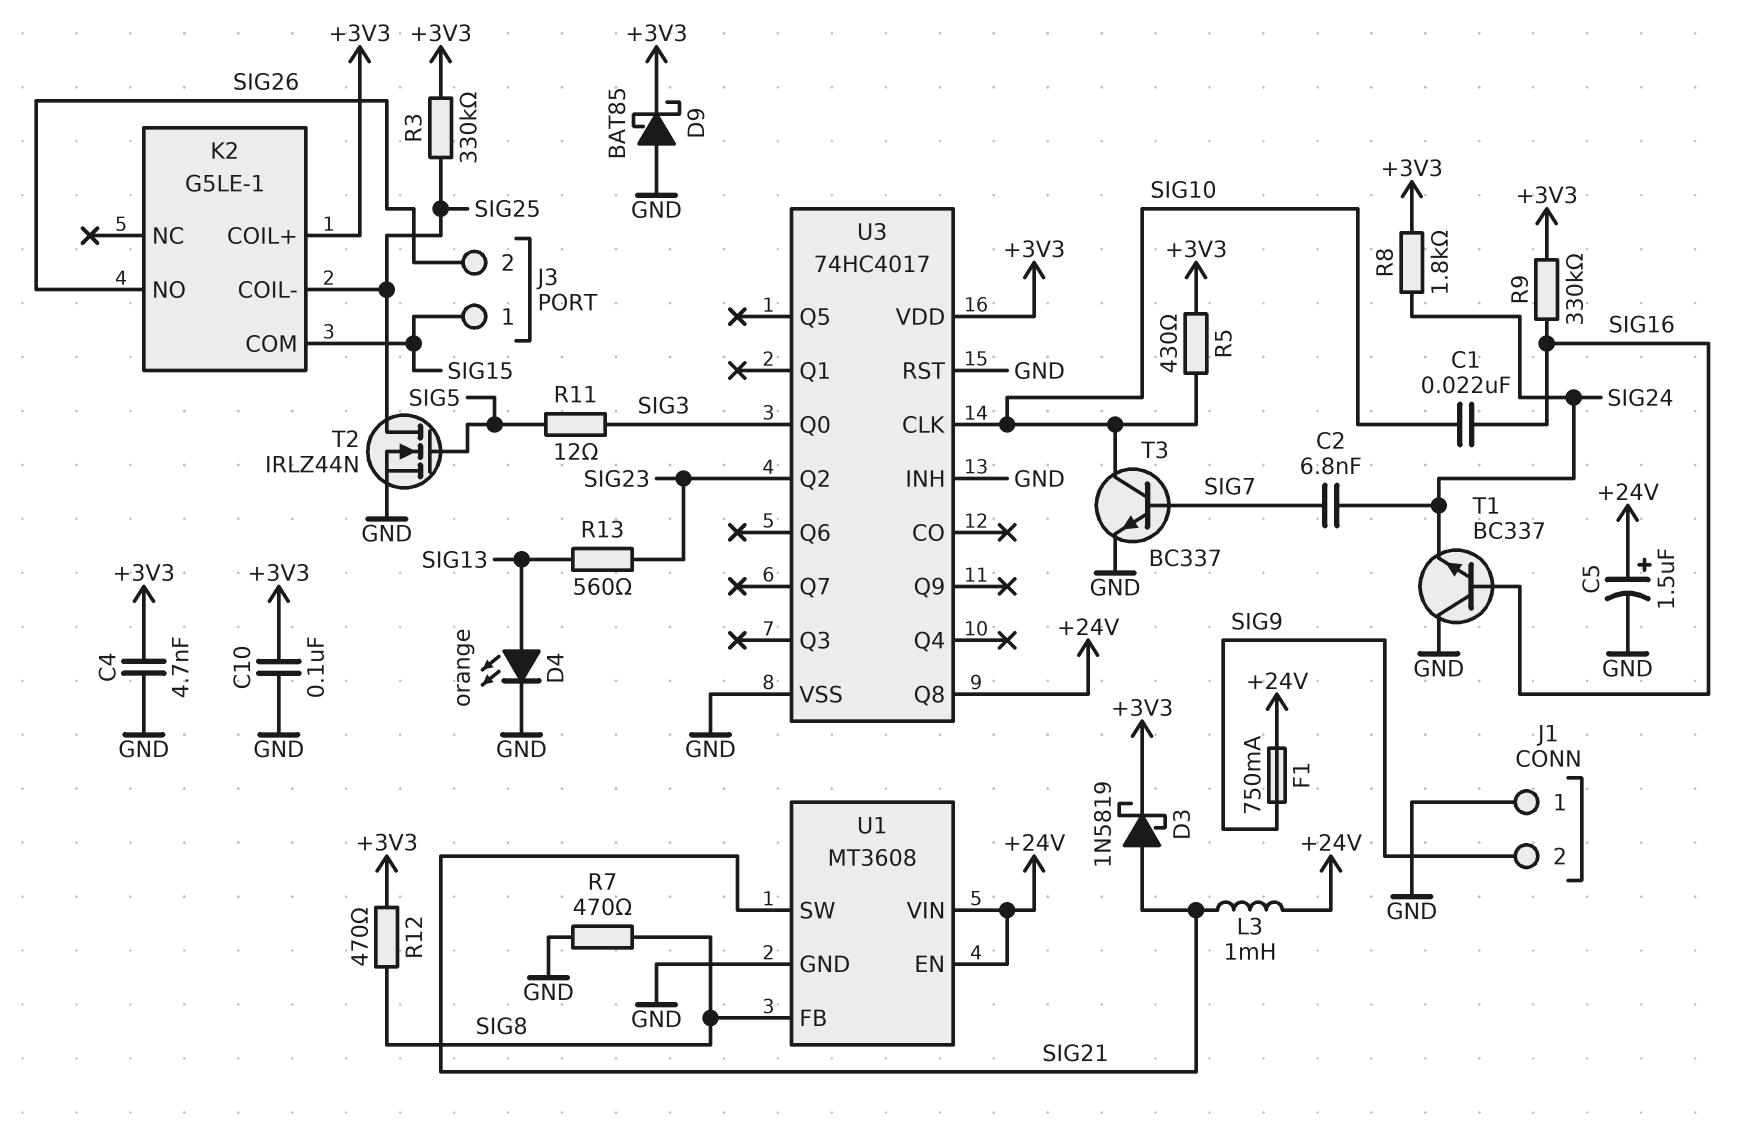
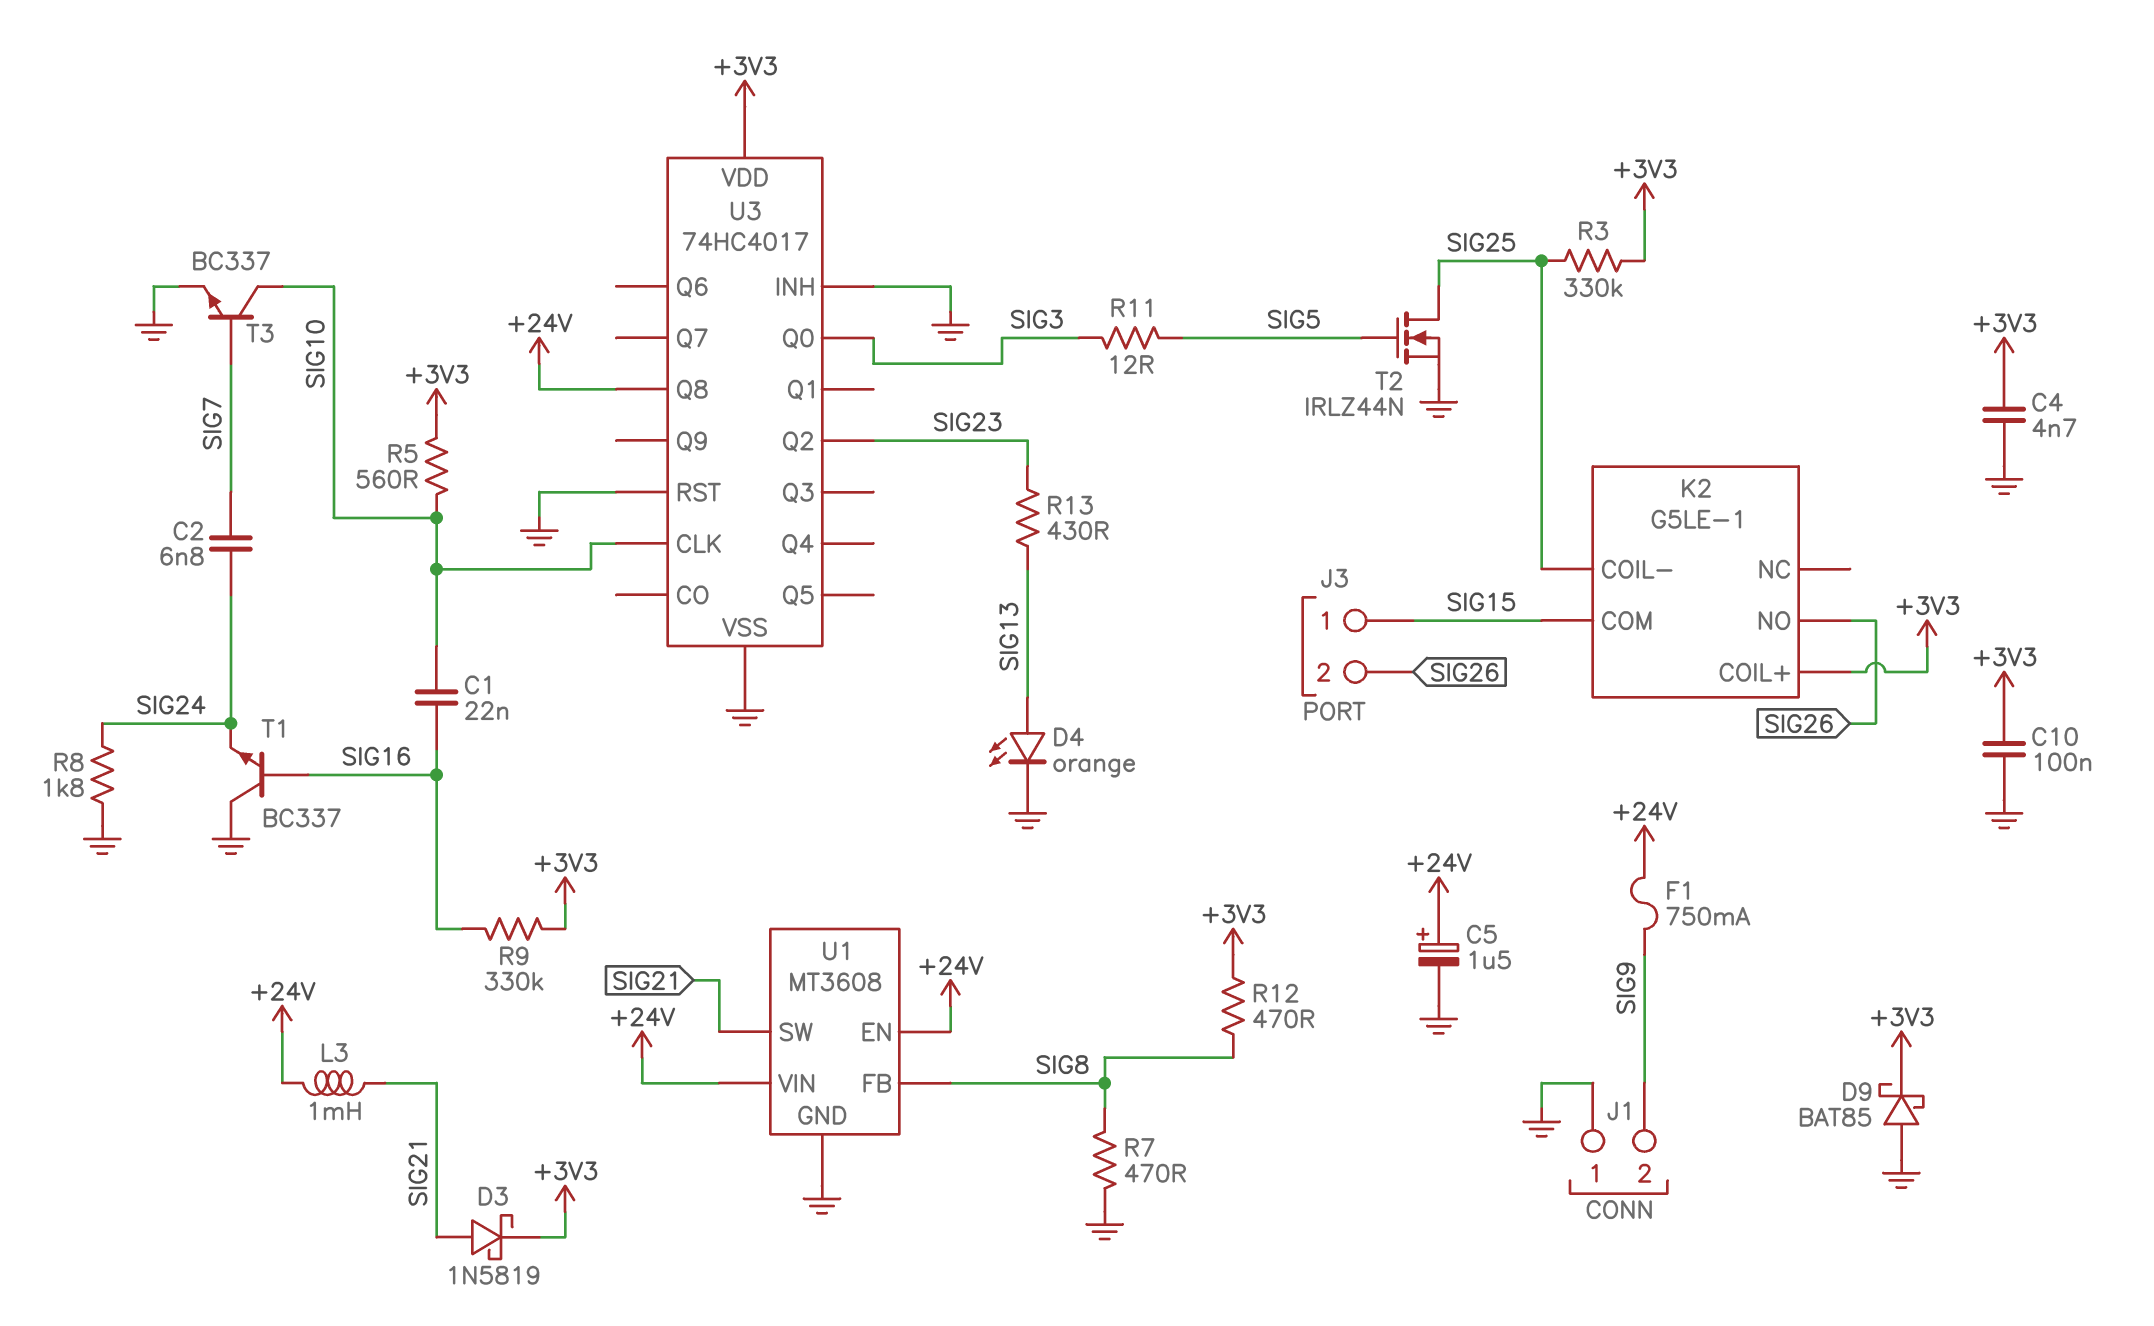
R5: 430 (+3V3, SIG10) -> 560 (+3V3, SIG10)
R8: 1.8k (+3V3, SIG24) -> 1.8k (GND, SIG24)
R13: 560 (SIG13, SIG23) -> 430 (SIG13, SIG23)

